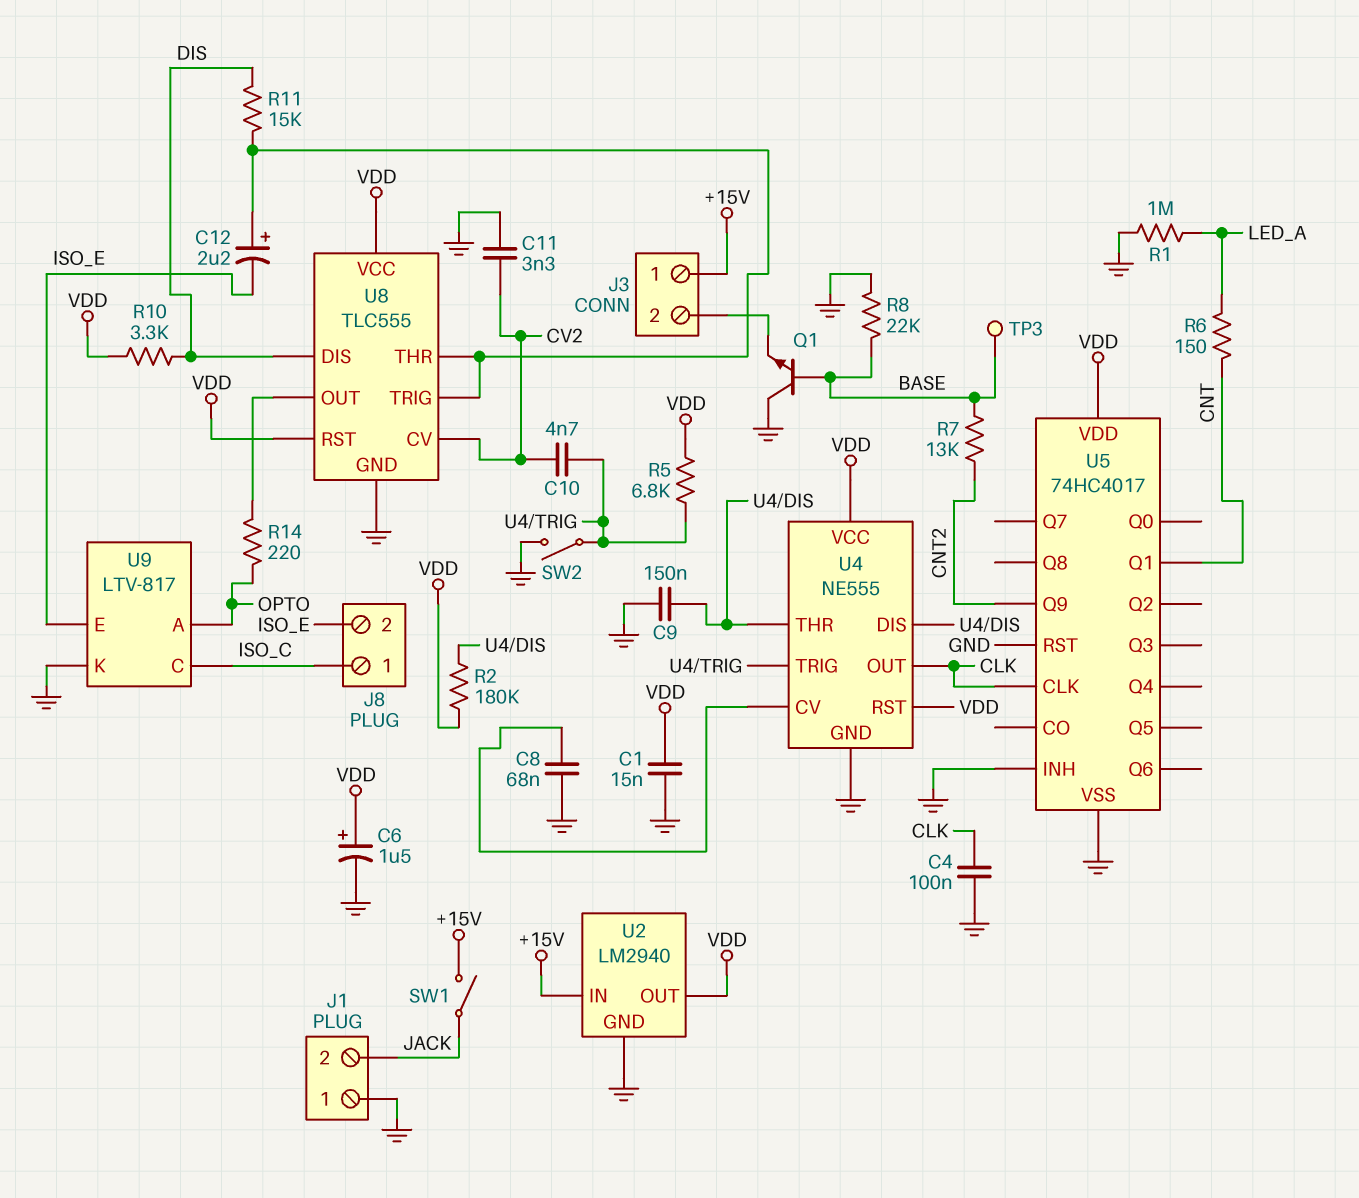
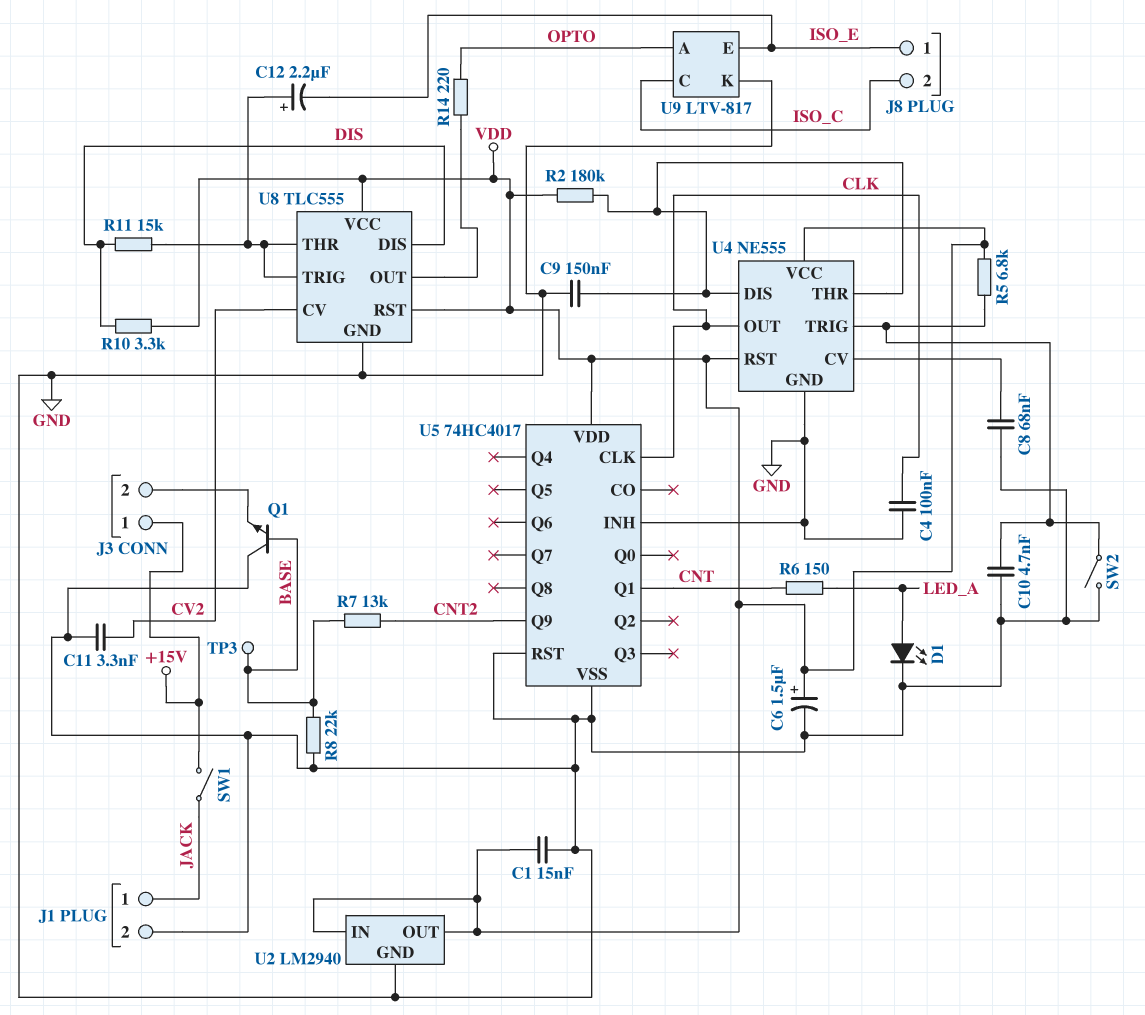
C10: 4.7nF (CV2, U4/TRIG) -> 4.7nF (GND, U4/TRIG)
D1: none -> LED (A LED_A, K GND)
J1 pin 1: GND -> JACK
J1 pin 2: JACK -> GND
J8 pin 1: ISO_C -> ISO_E
J8 pin 2: ISO_E -> ISO_C
R1: 1M (GND, LED_A) -> none
U2 pin IN: +15V -> VDD

